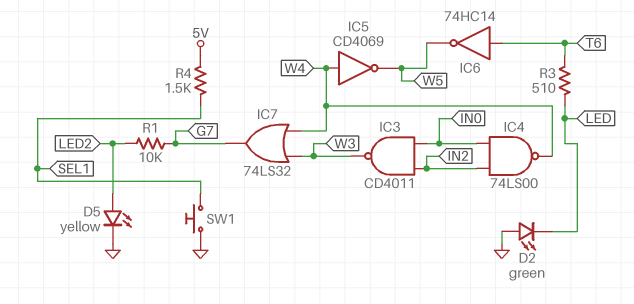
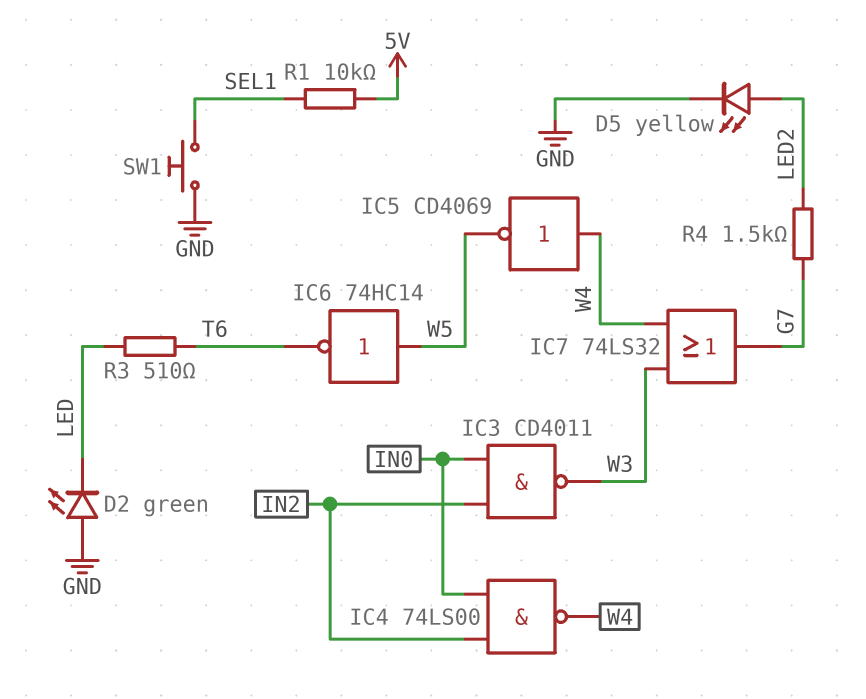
IC6: NOT 74HC14 (in T6, out W5) -> NOT 74HC14 (in W5, out T6)
R1: 10k (G7, LED2) -> 10k (5V, SEL1)
R4: 1.5k (5V, SEL1) -> 1.5k (G7, LED2)

